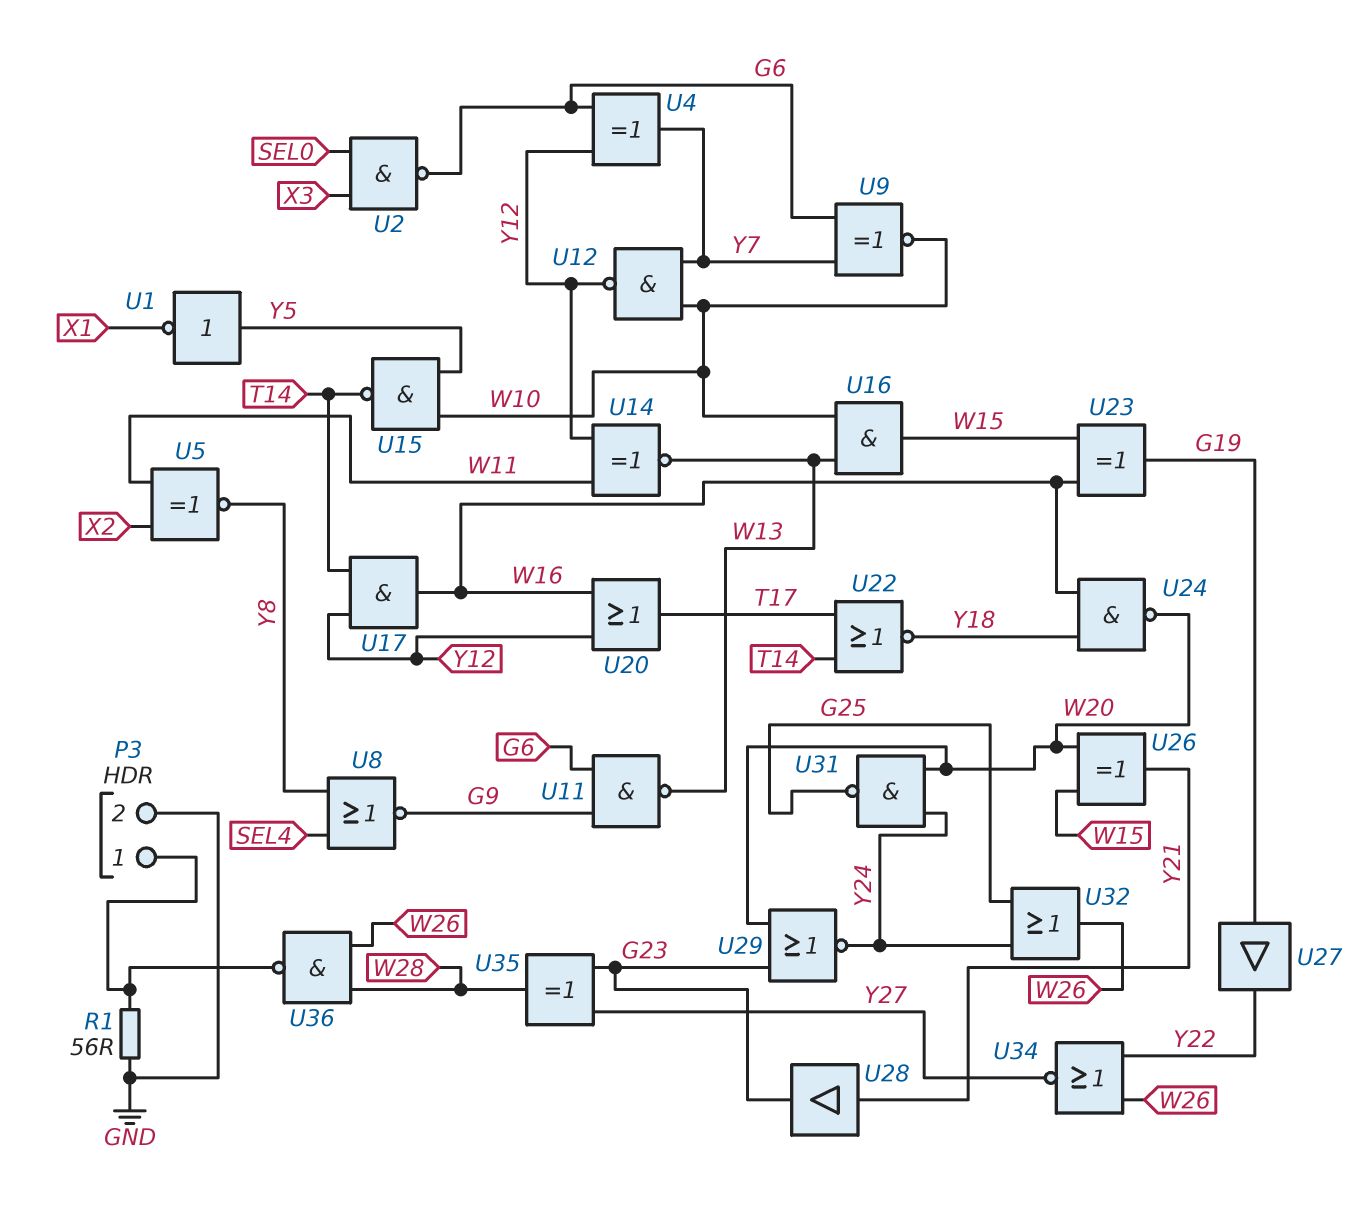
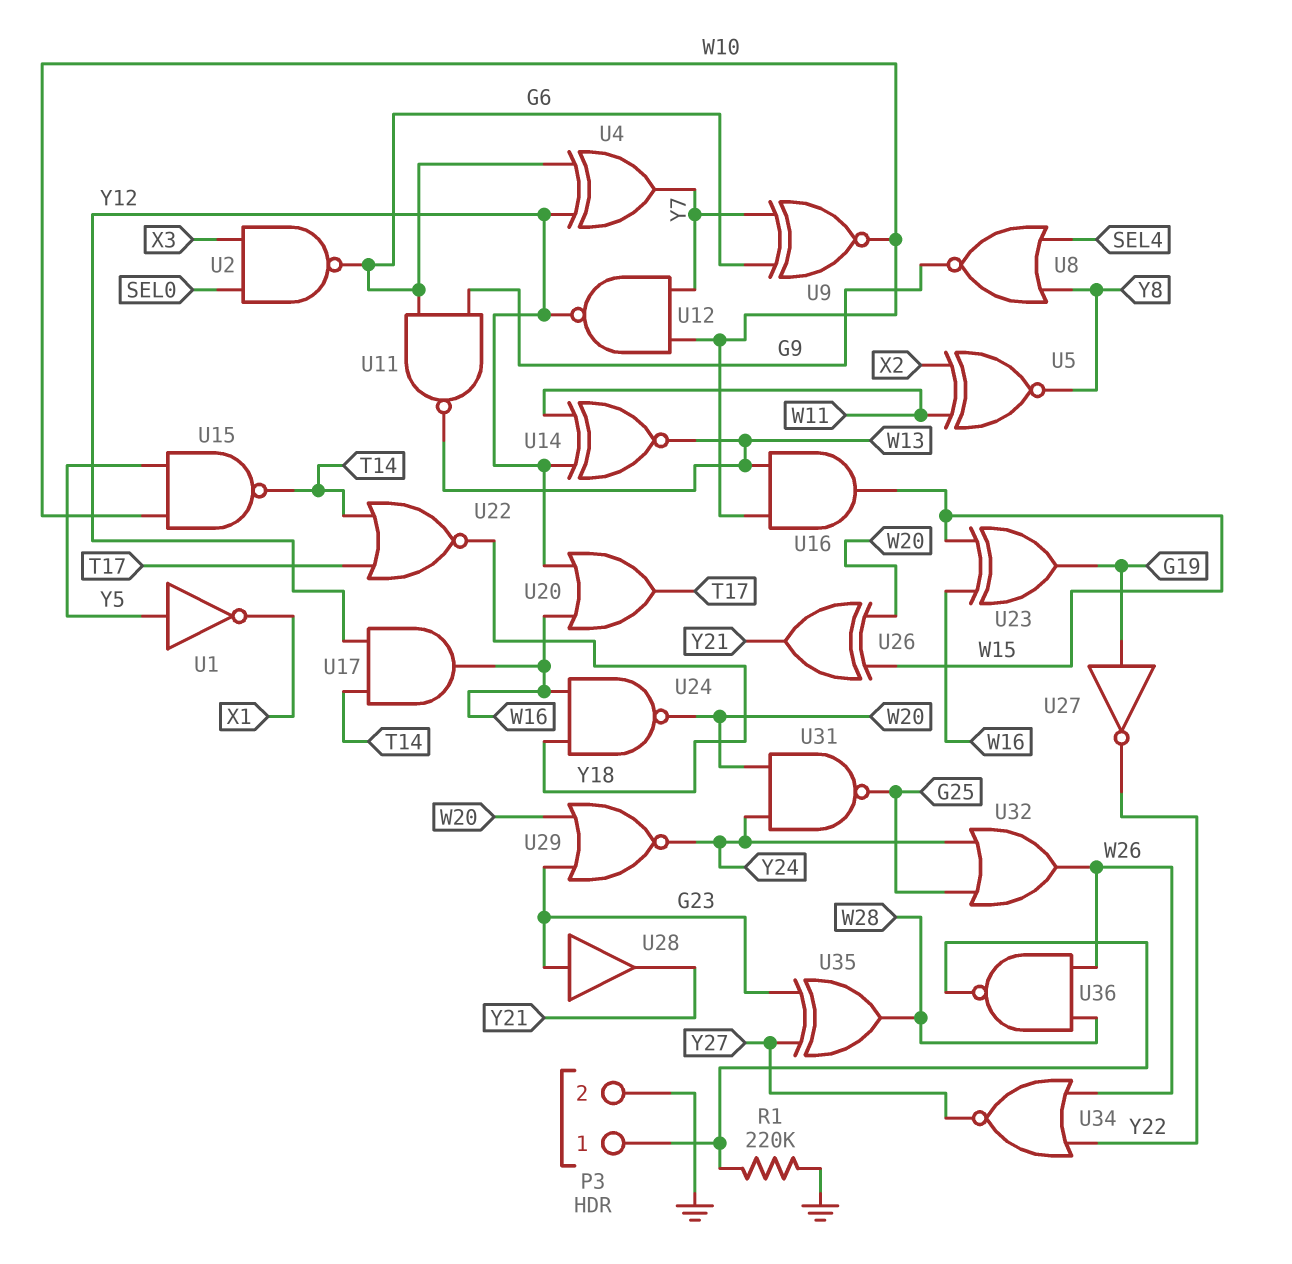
R1: 56 (GND, P3/1) -> 220k (GND, P3/1)
U27: buffer (in G19, out Y22) -> NOT (in G19, out Y22)
U28: buffer (in Y21, out G23) -> buffer (in G23, out Y21)

